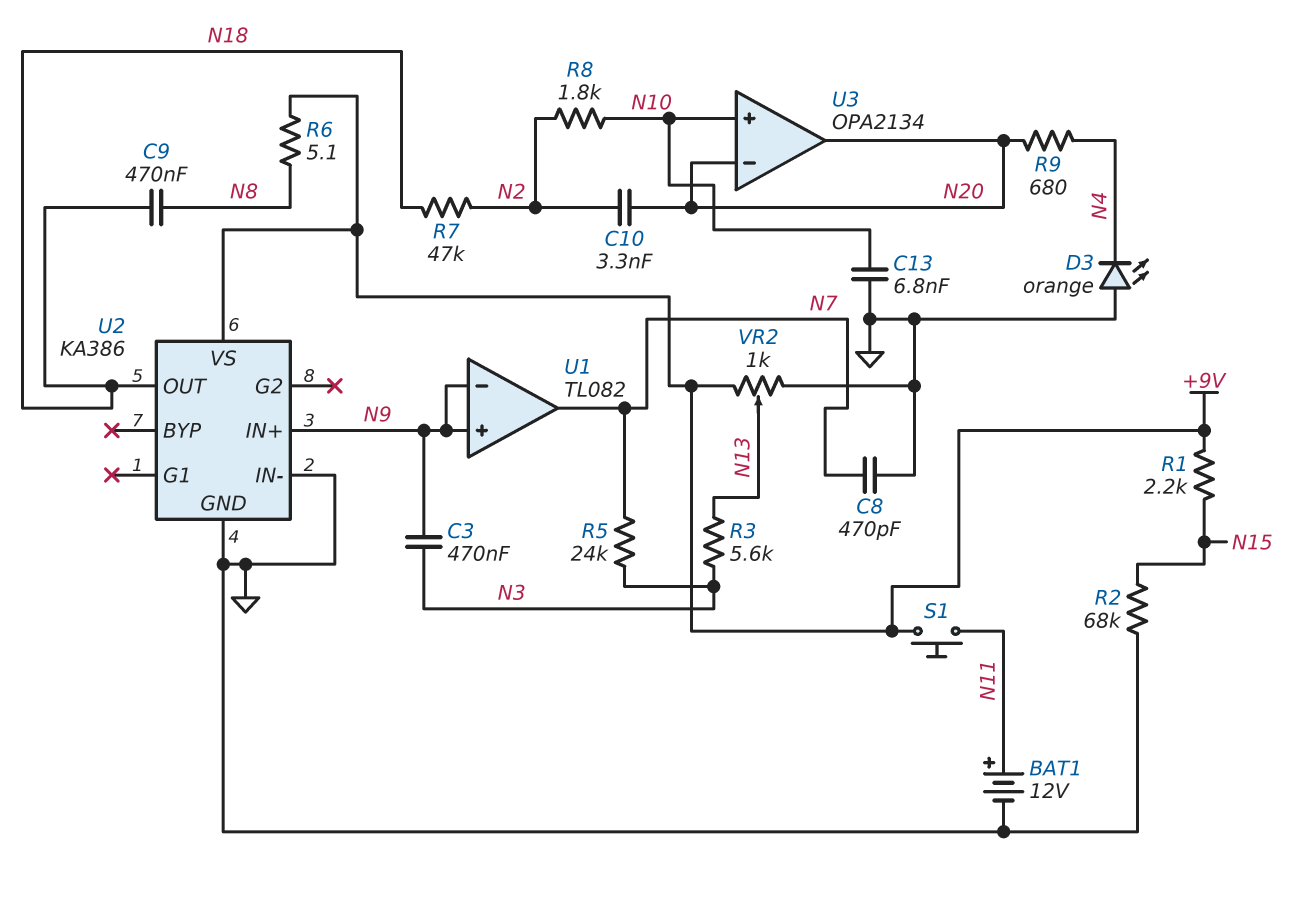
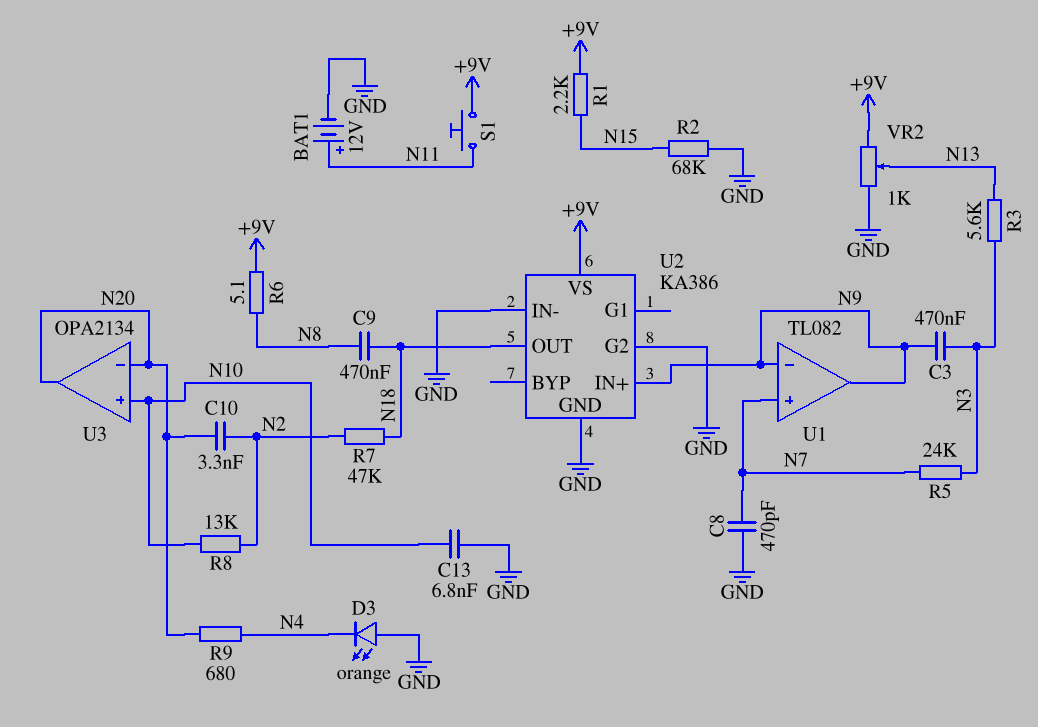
R8: 1.8k (N2, N10) -> 13k (N2, N10)
U1 pin in+: N9 -> N7
U1 pin out: N7 -> N9
U2 pin G2: none -> GND

